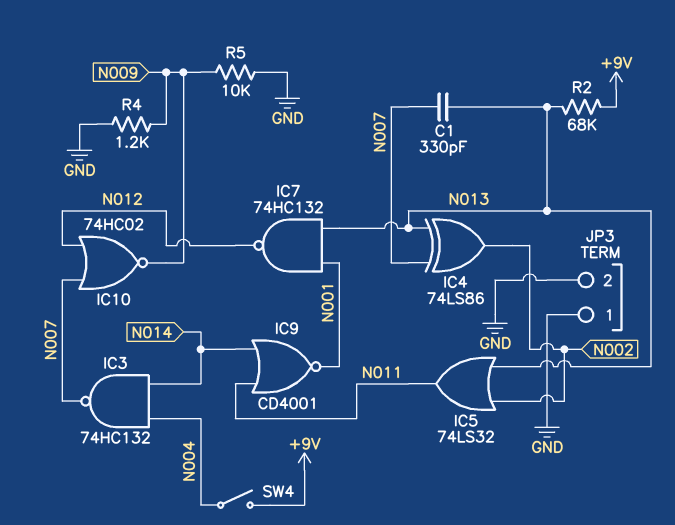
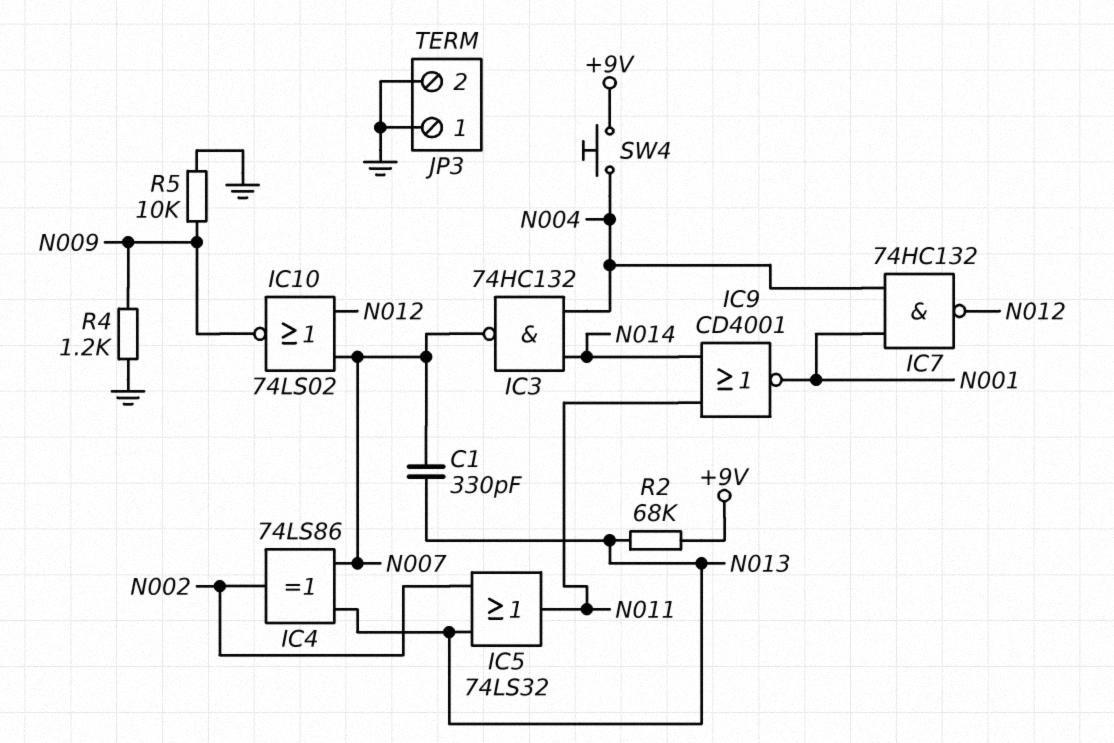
IC7: NAND 74HC132 (in N001, in N013, out N012) -> NAND 74HC132 (in N001, in N004, out N012)
IC10: NOR 74HC02 (in N007, in N012, out N009) -> NOR 74LS02 (in N007, in N012, out N009)
SW4: switch (+9V, N004) -> button (+9V, N004)

